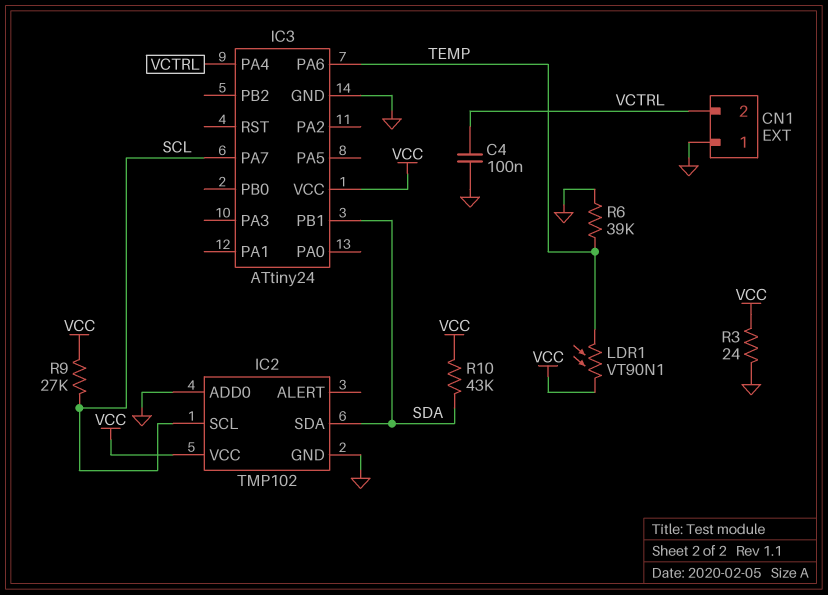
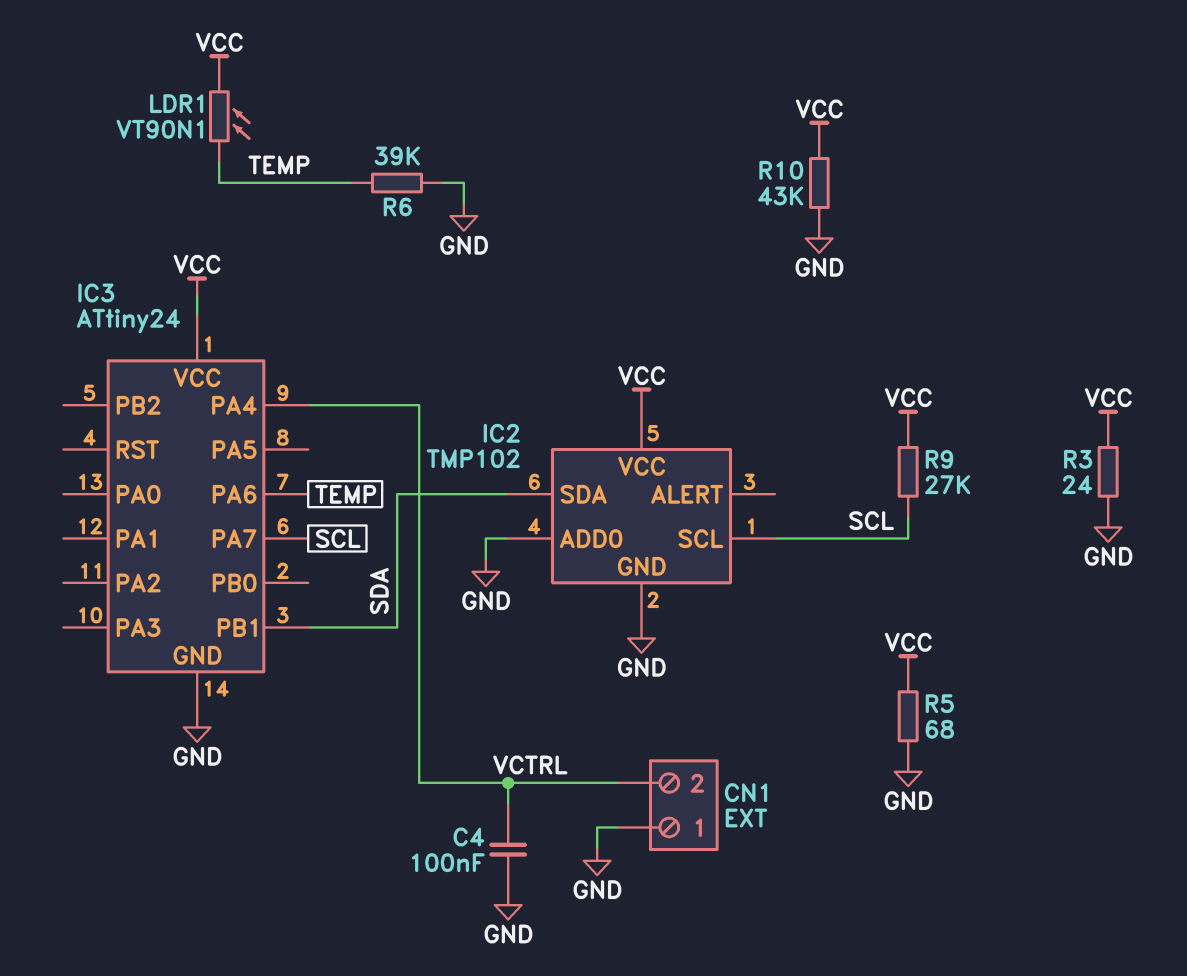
R5: none -> 68 (GND, VCC)
R10: 43k (SDA, VCC) -> 43k (GND, VCC)

